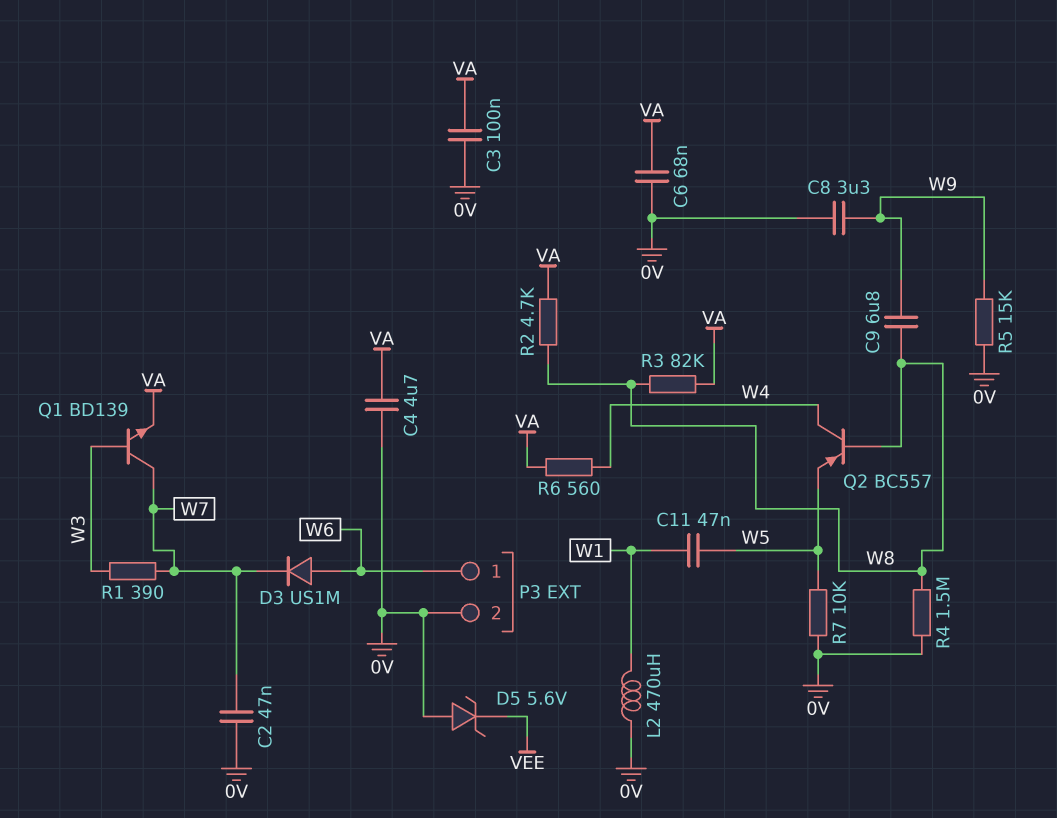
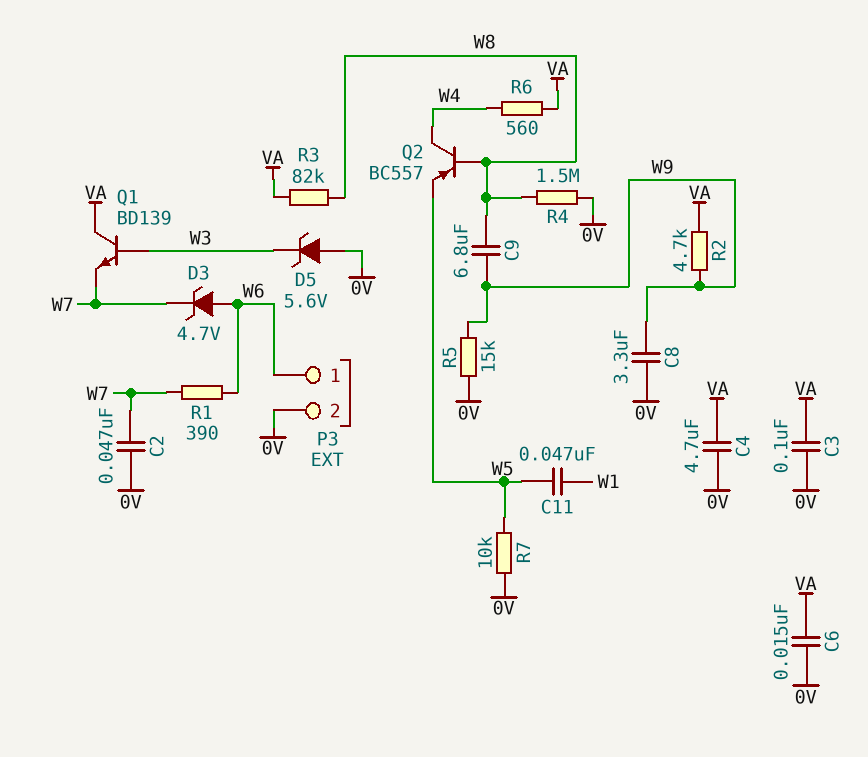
C6: 68nF (0V, VA) -> 15nF (0V, VA)
D3: diode US1M (A W6, K W7) -> zener 4.7V (A W6, K W7)
D5: zener 5.6V (A 0V, K VEE) -> zener 5.6V (A 0V, K W3)
L2: 470uH (0V, W1) -> none
Q1: NPN BD139 (B W3, C W7, E VA) -> NPN BD139 (B W3, C VA, E W7)
R1: 390 (W3, W7) -> 390 (W6, W7)
R2: 4.7k (VA, W8) -> 4.7k (VA, W9)

